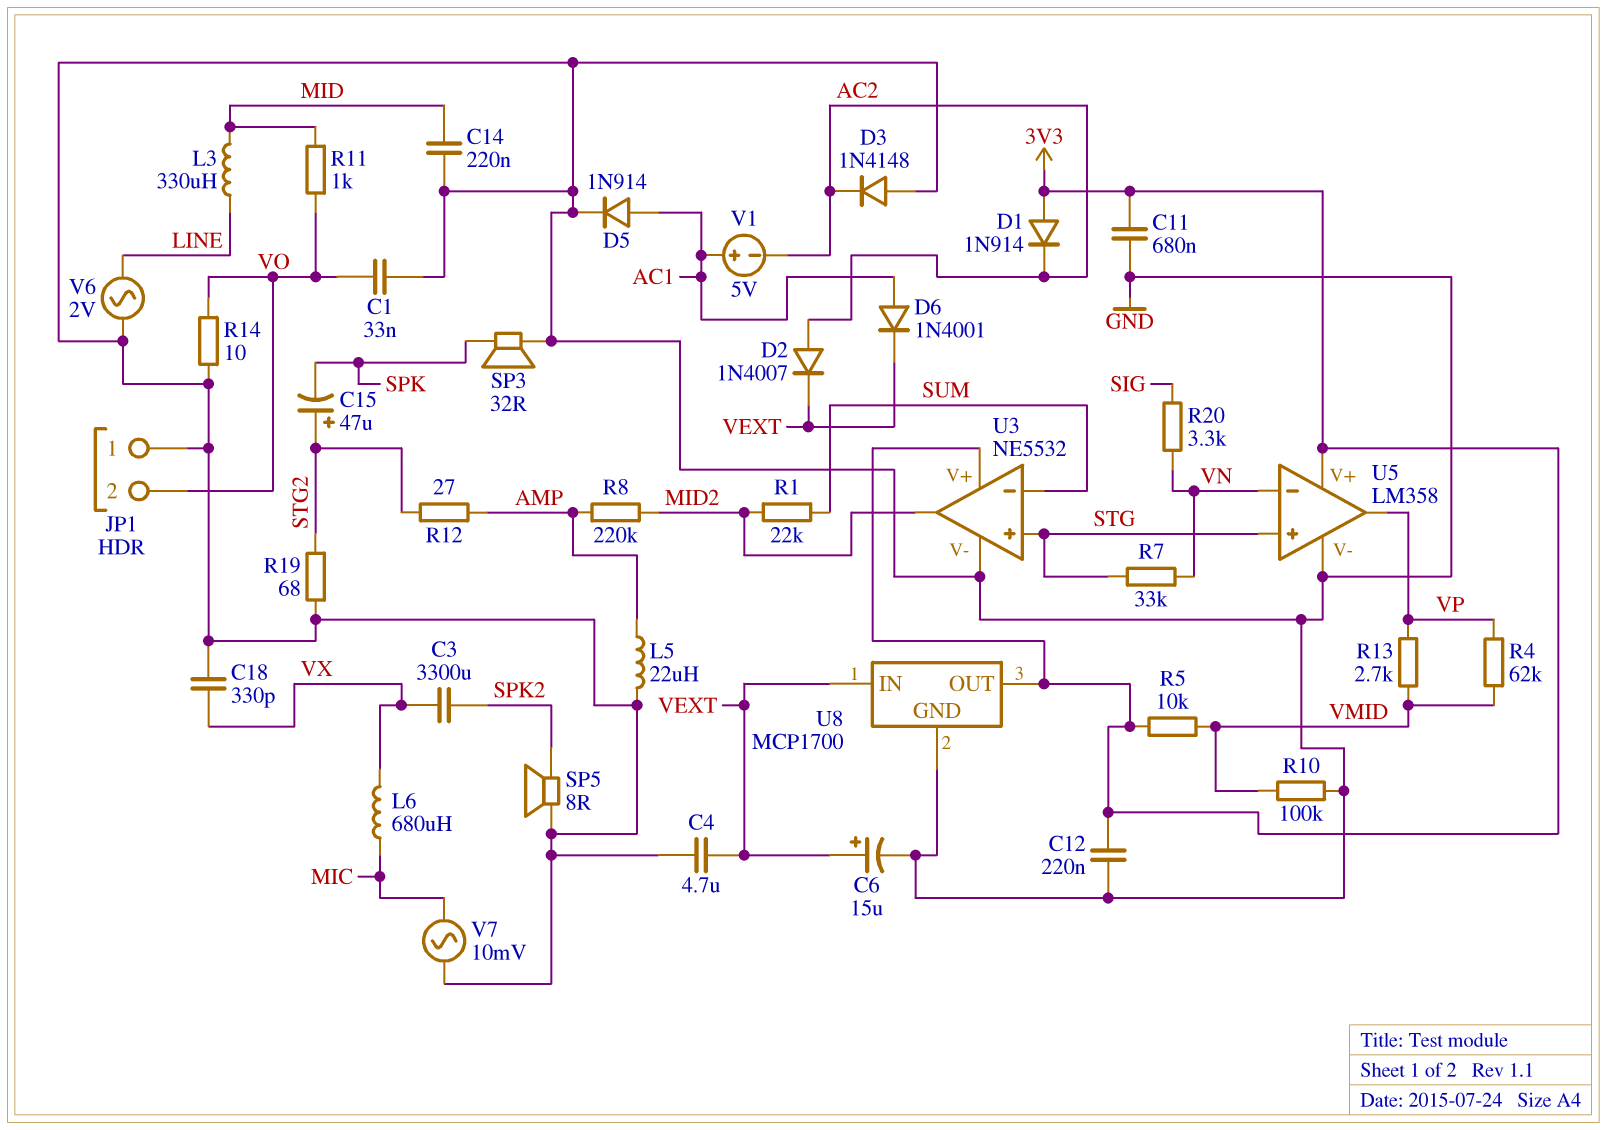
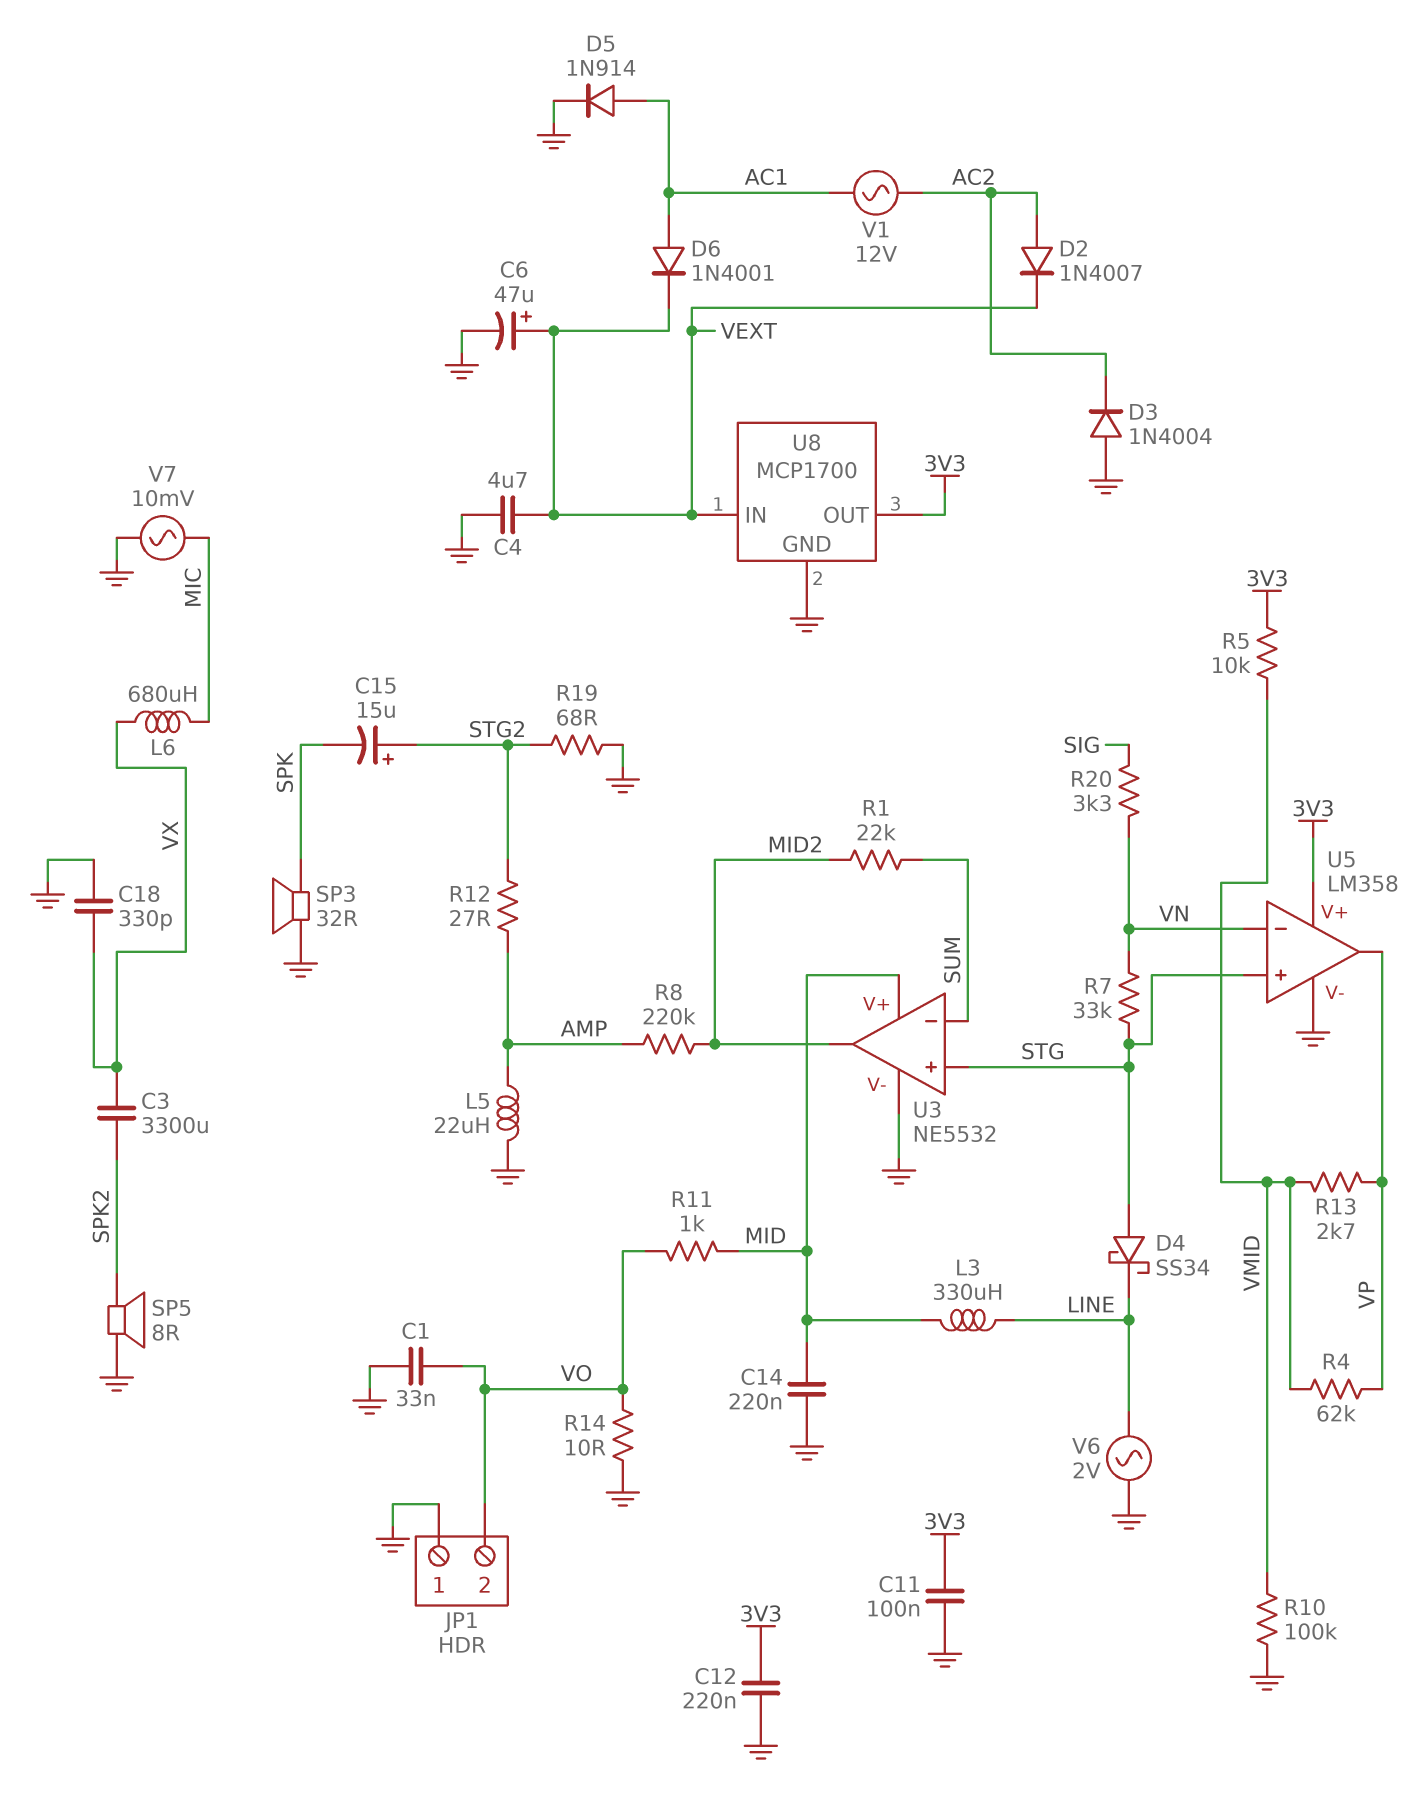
C6: 15uF (plus VEXT, minus GND) -> 47uF (plus VEXT, minus GND)
C11: 680nF (3V3, GND) -> 100nF (3V3, GND)
C15: 47uF (plus STG2, minus SPK) -> 15uF (plus STG2, minus SPK)
D1: diode 1N914 (A 3V3, K AC2) -> none
D3: diode 1N4148 (A GND, K AC2) -> diode 1N4004 (A GND, K AC2)
D4: none -> schottky SS34 (A STG, K LINE)
U3 pin V+: 3V3 -> MID
V1: 5V (plus AC1, minus AC2) -> AC 12V (AC1, AC2)

